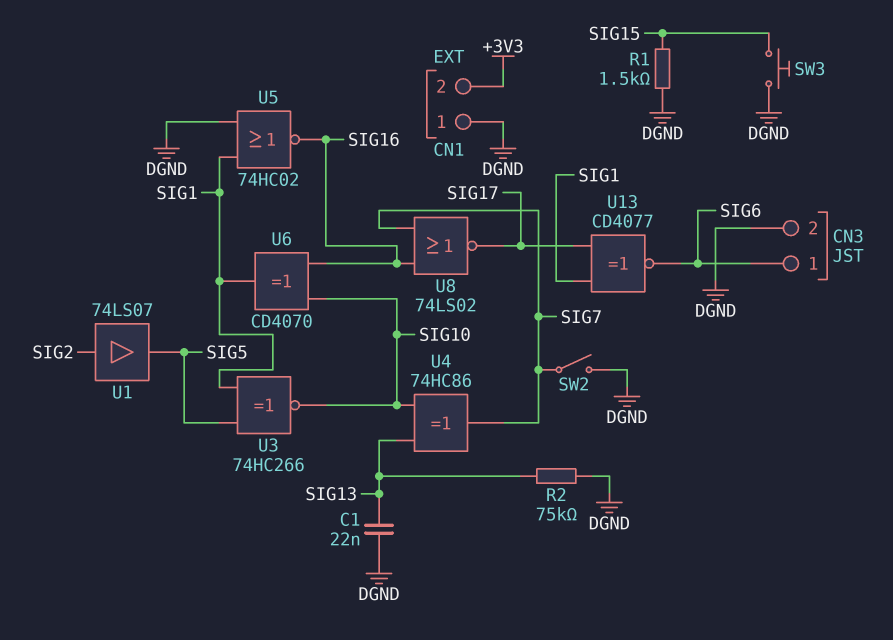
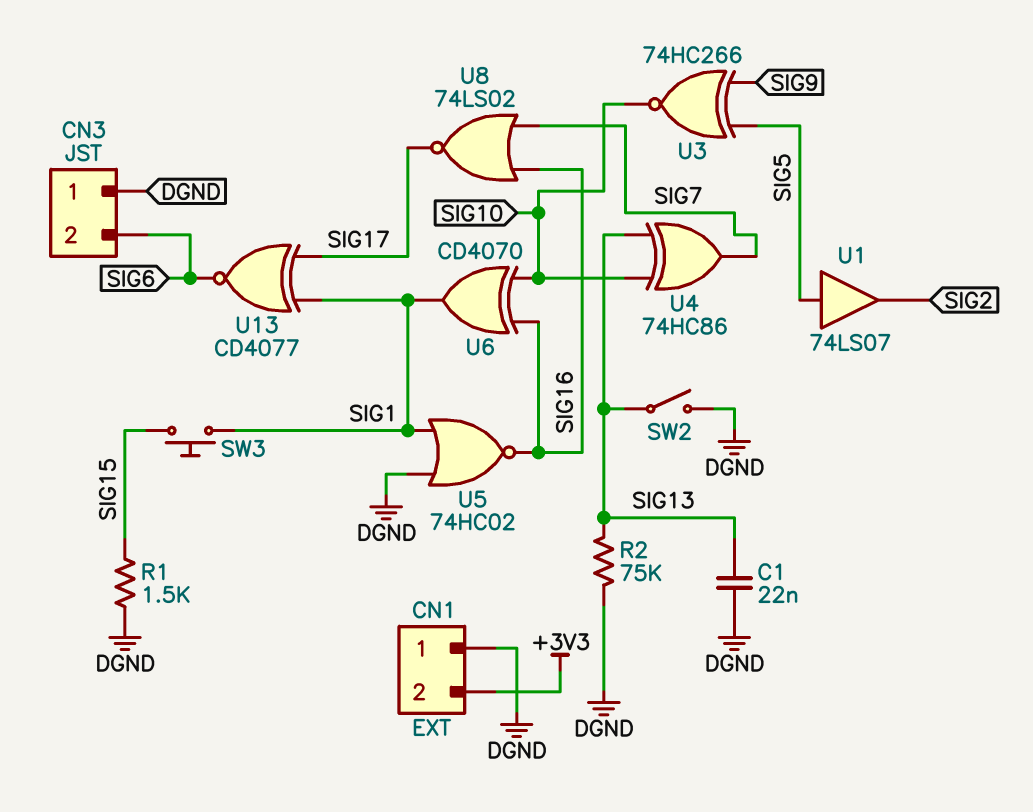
CN3 pin 1: SIG6 -> DGND
CN3 pin 2: DGND -> SIG6
SW2: switch (DGND, SIG7) -> switch (DGND, SIG13)
SW3: button (DGND, SIG15) -> button (SIG1, SIG15)
U1: buffer 74LS07 (in SIG2, out SIG5) -> buffer 74LS07 (in SIG5, out SIG2)
U3: XNOR 74HC266 (in SIG1, in SIG5, out SIG10) -> XNOR 74HC266 (in SIG5, in SIG9, out SIG10)

